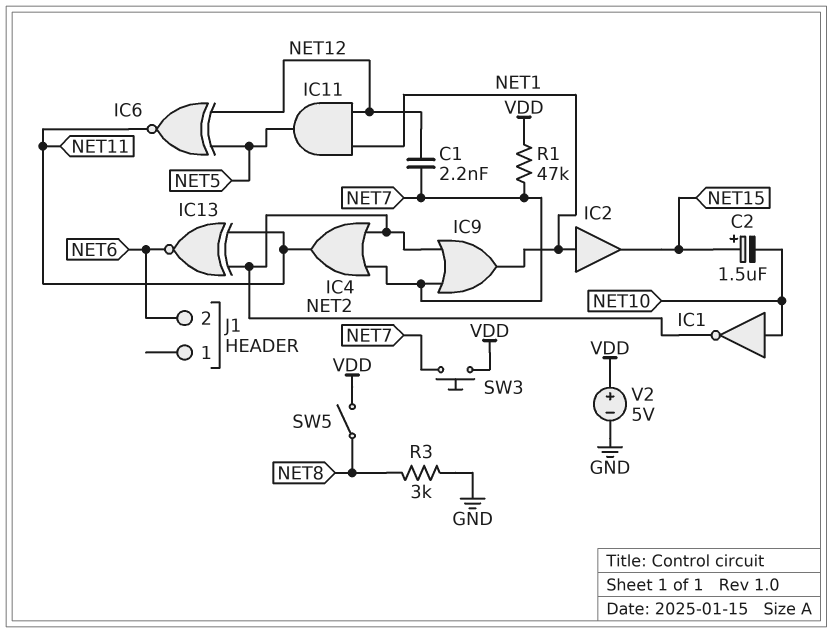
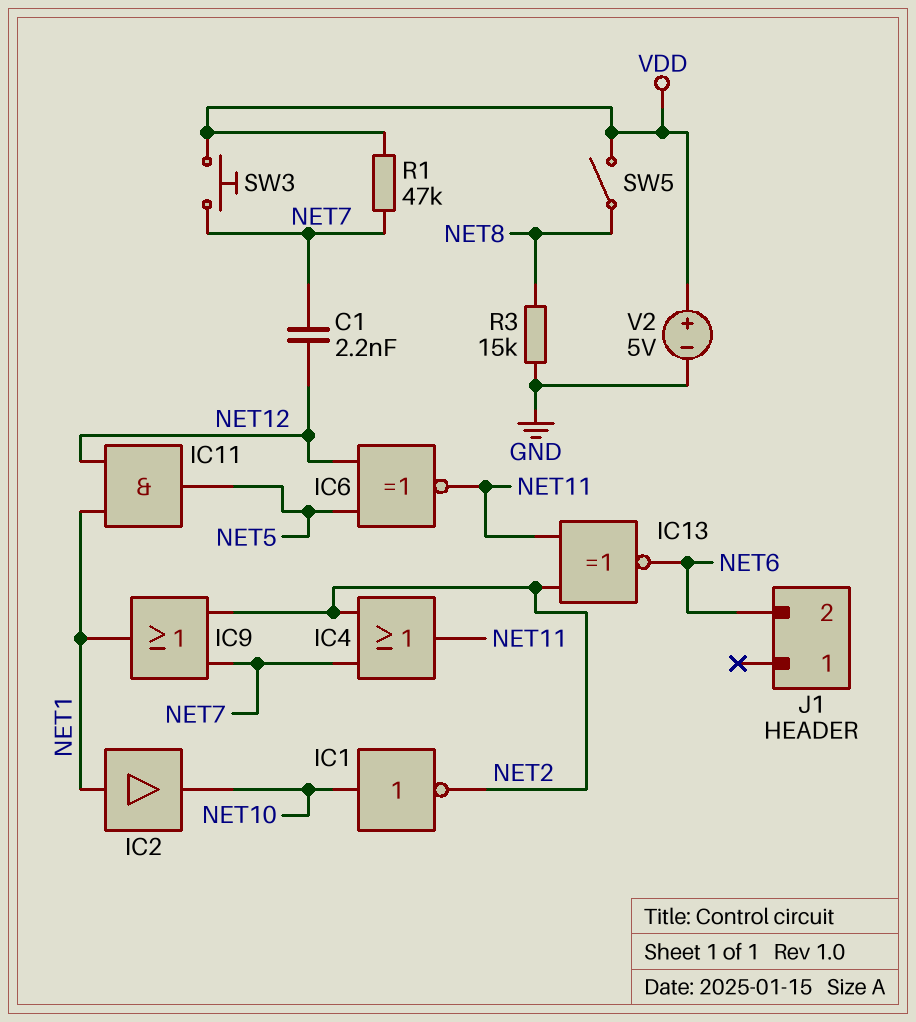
C2: 1.5uF (plus NET15, minus NET10) -> none
IC2: buffer (in NET1, out NET15) -> buffer (in NET1, out NET10)
R3: 3k (GND, NET8) -> 15k (GND, NET8)

